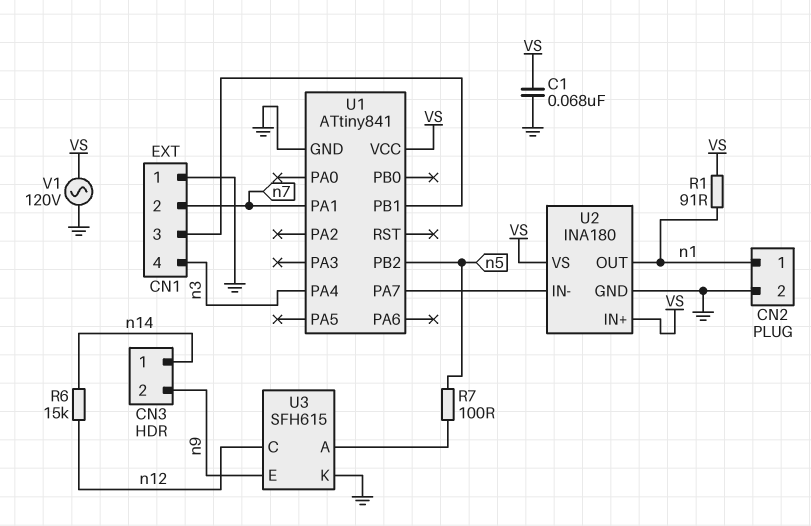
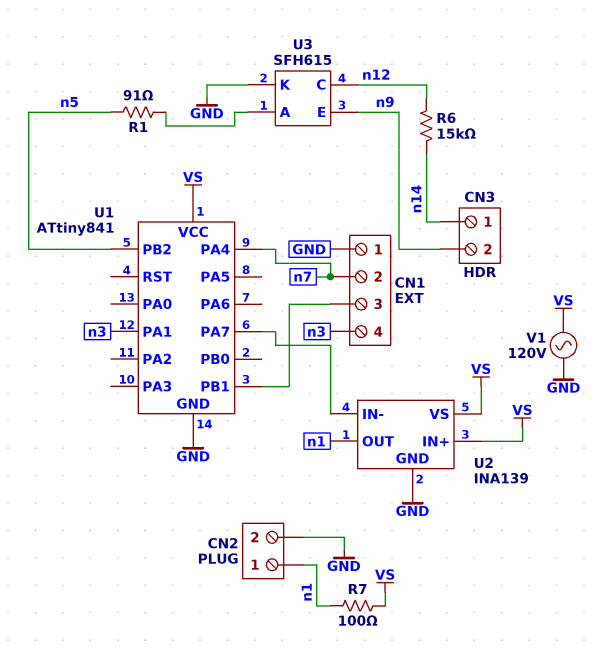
C1: 68nF (GND, VS) -> none
R1: 91 (VS, n1) -> 91 (U3/A, n5)
R7: 100 (U3/A, n5) -> 100 (VS, n1)
U1 pin PA1: n7 -> n3
U1 pin PA4: n3 -> n7
U2: INA180 -> INA139

